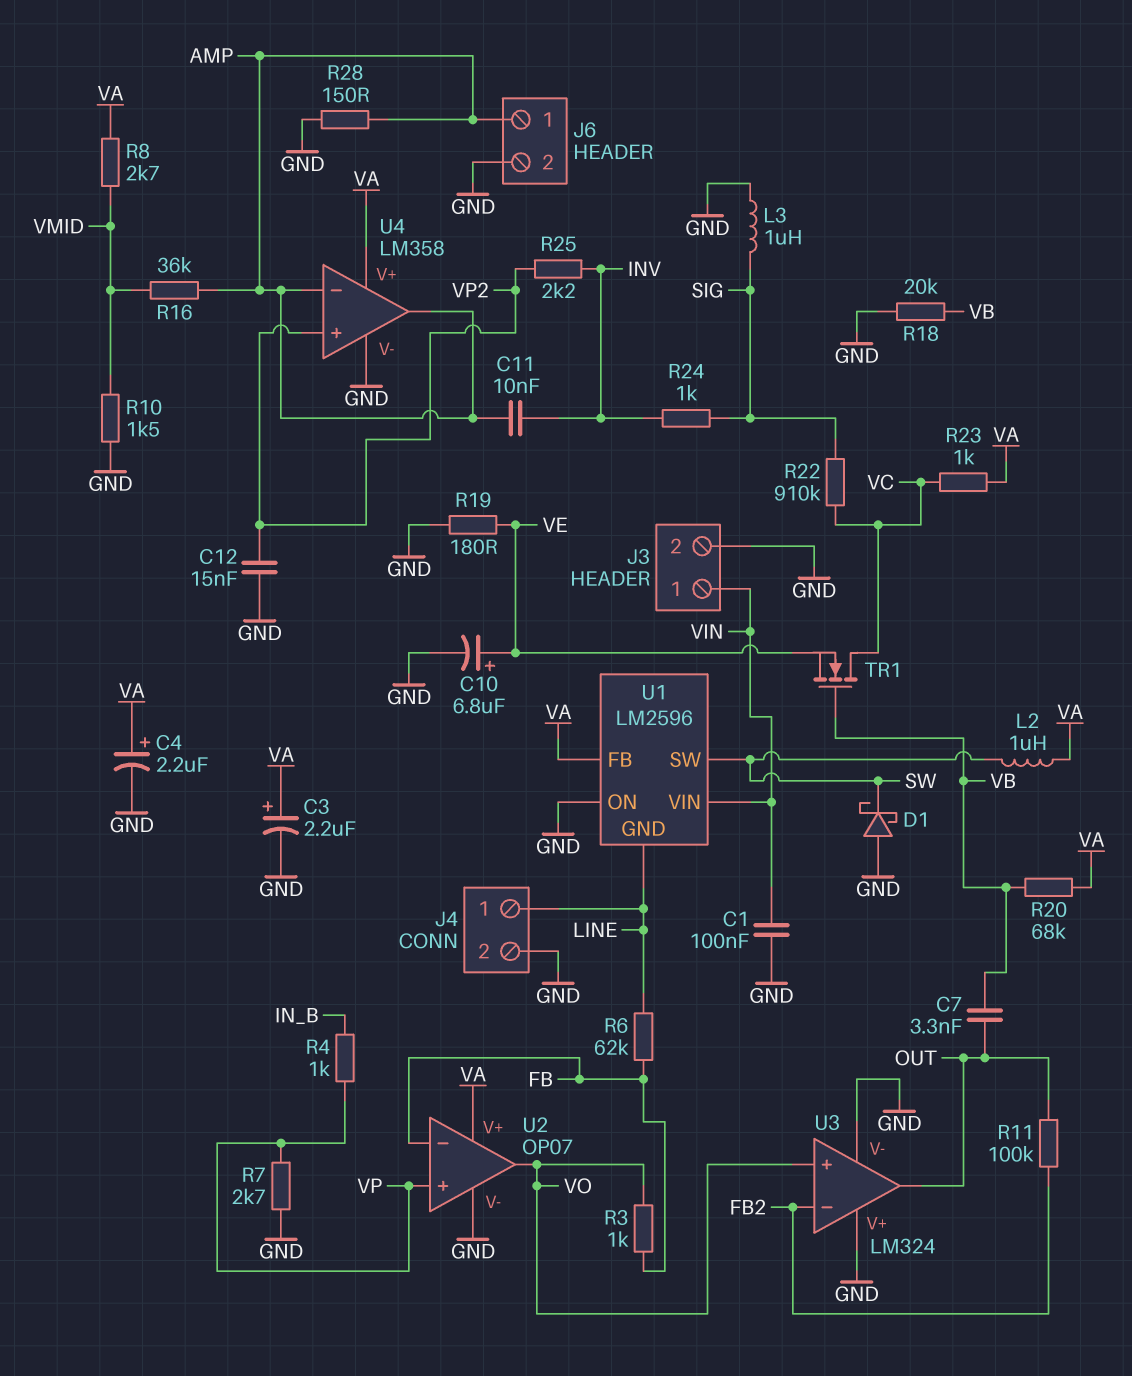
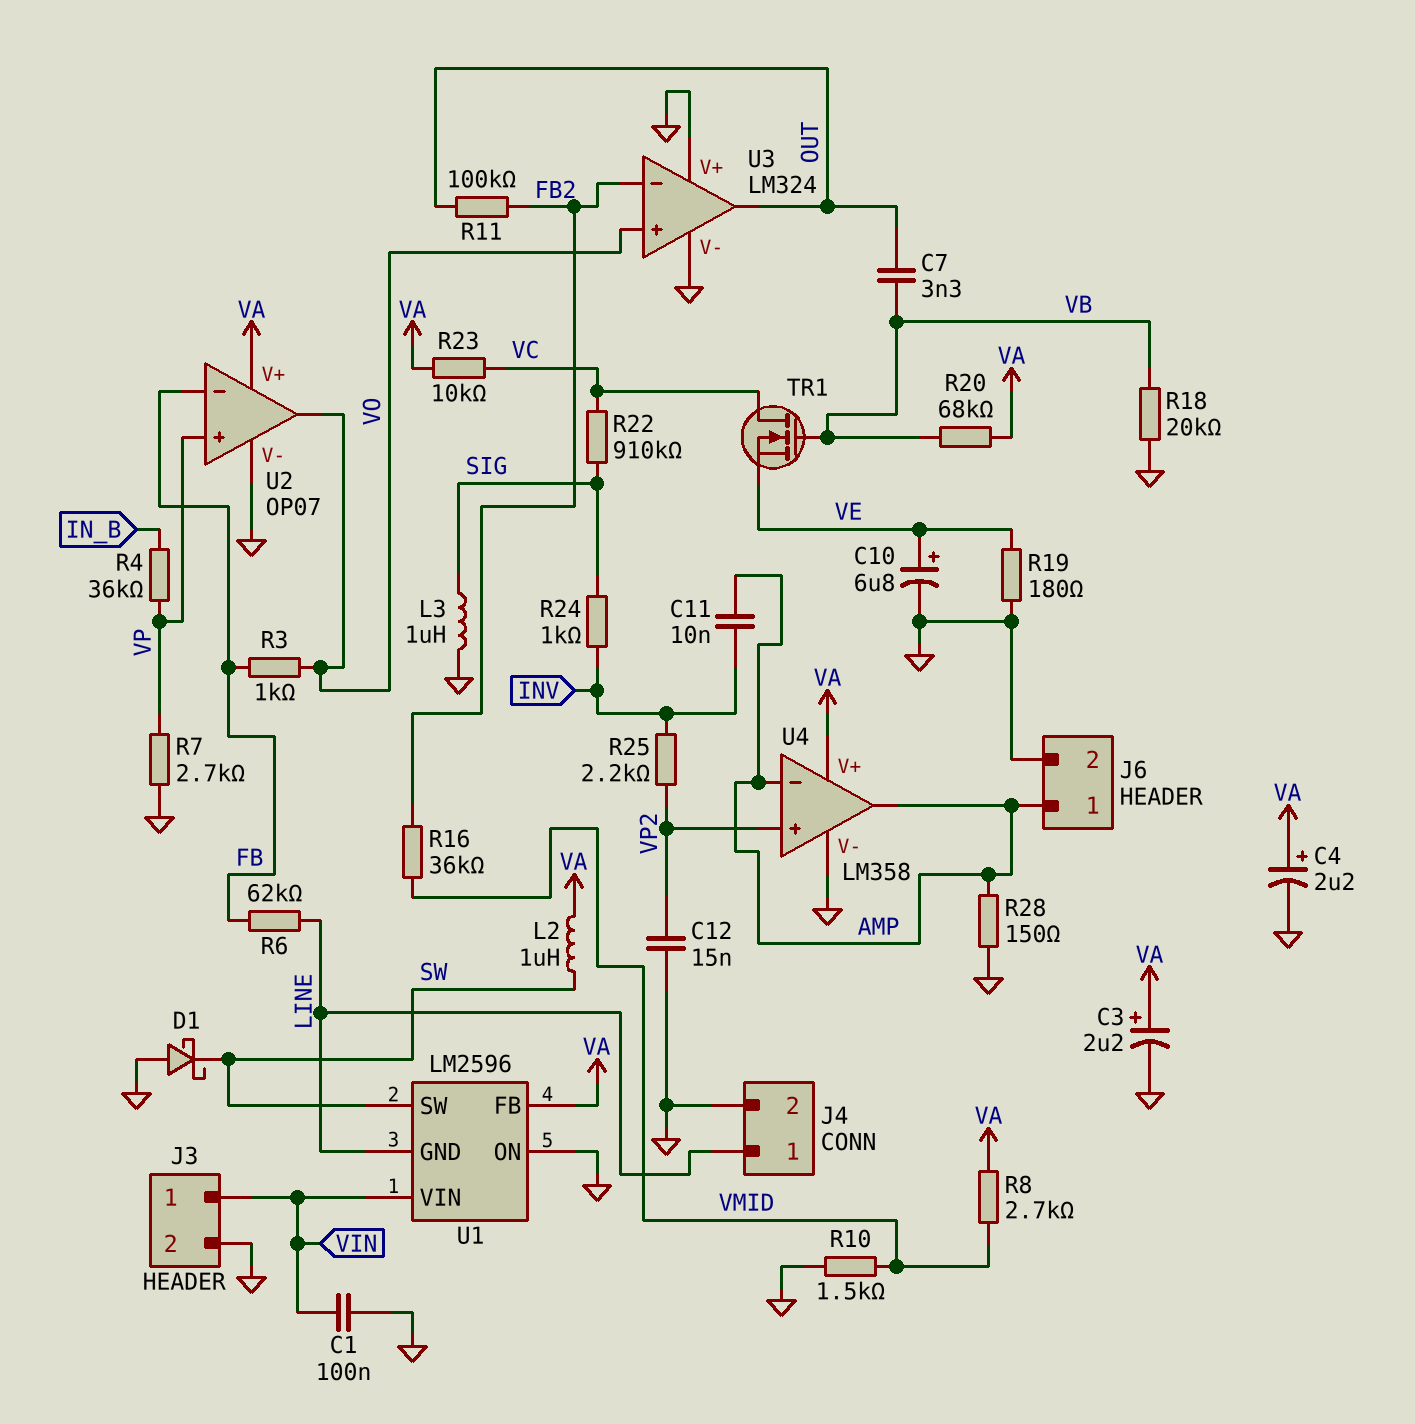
R4: 1k (IN_B, VP) -> 36k (IN_B, VP)
R16: 36k (AMP, VMID) -> 36k (FB2, VMID)
R23: 1k (VA, VC) -> 10k (VA, VC)

